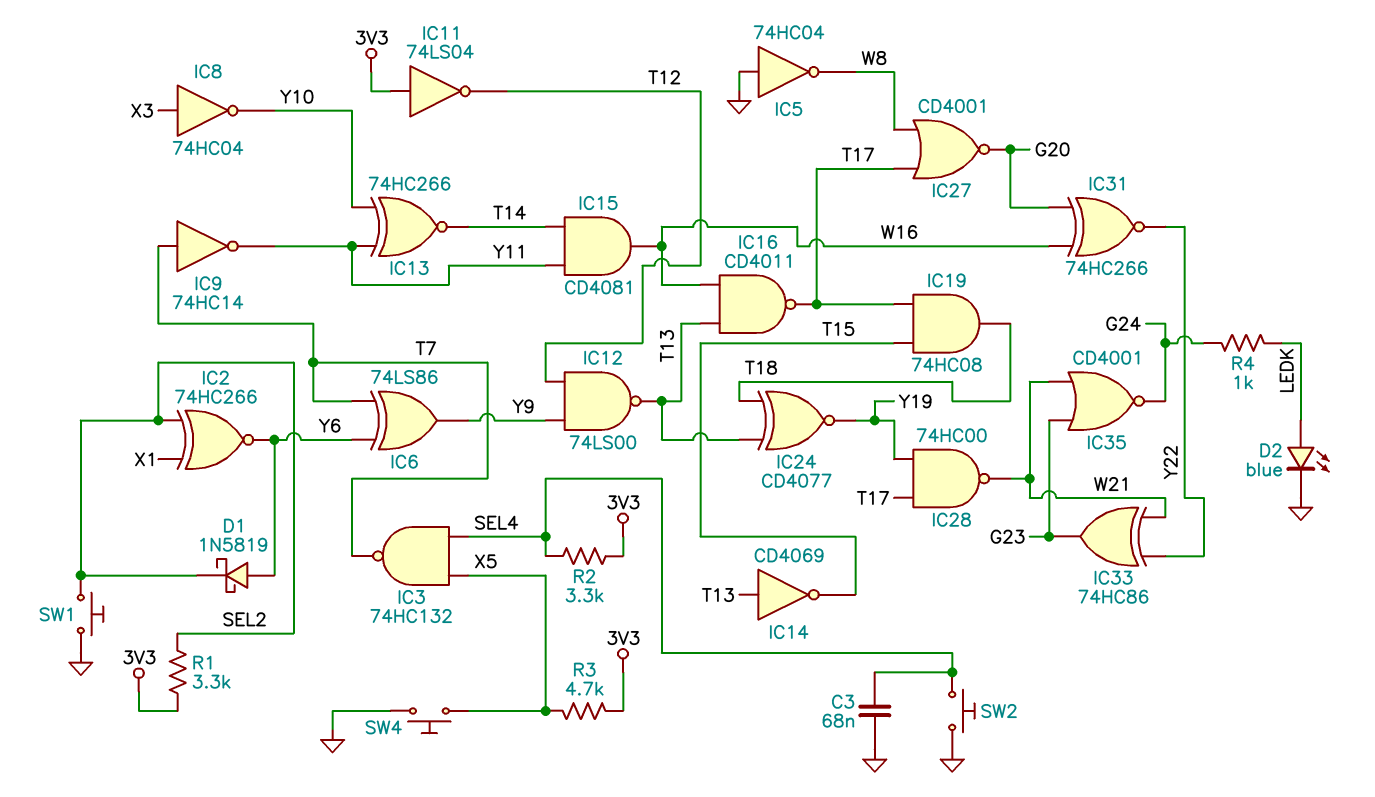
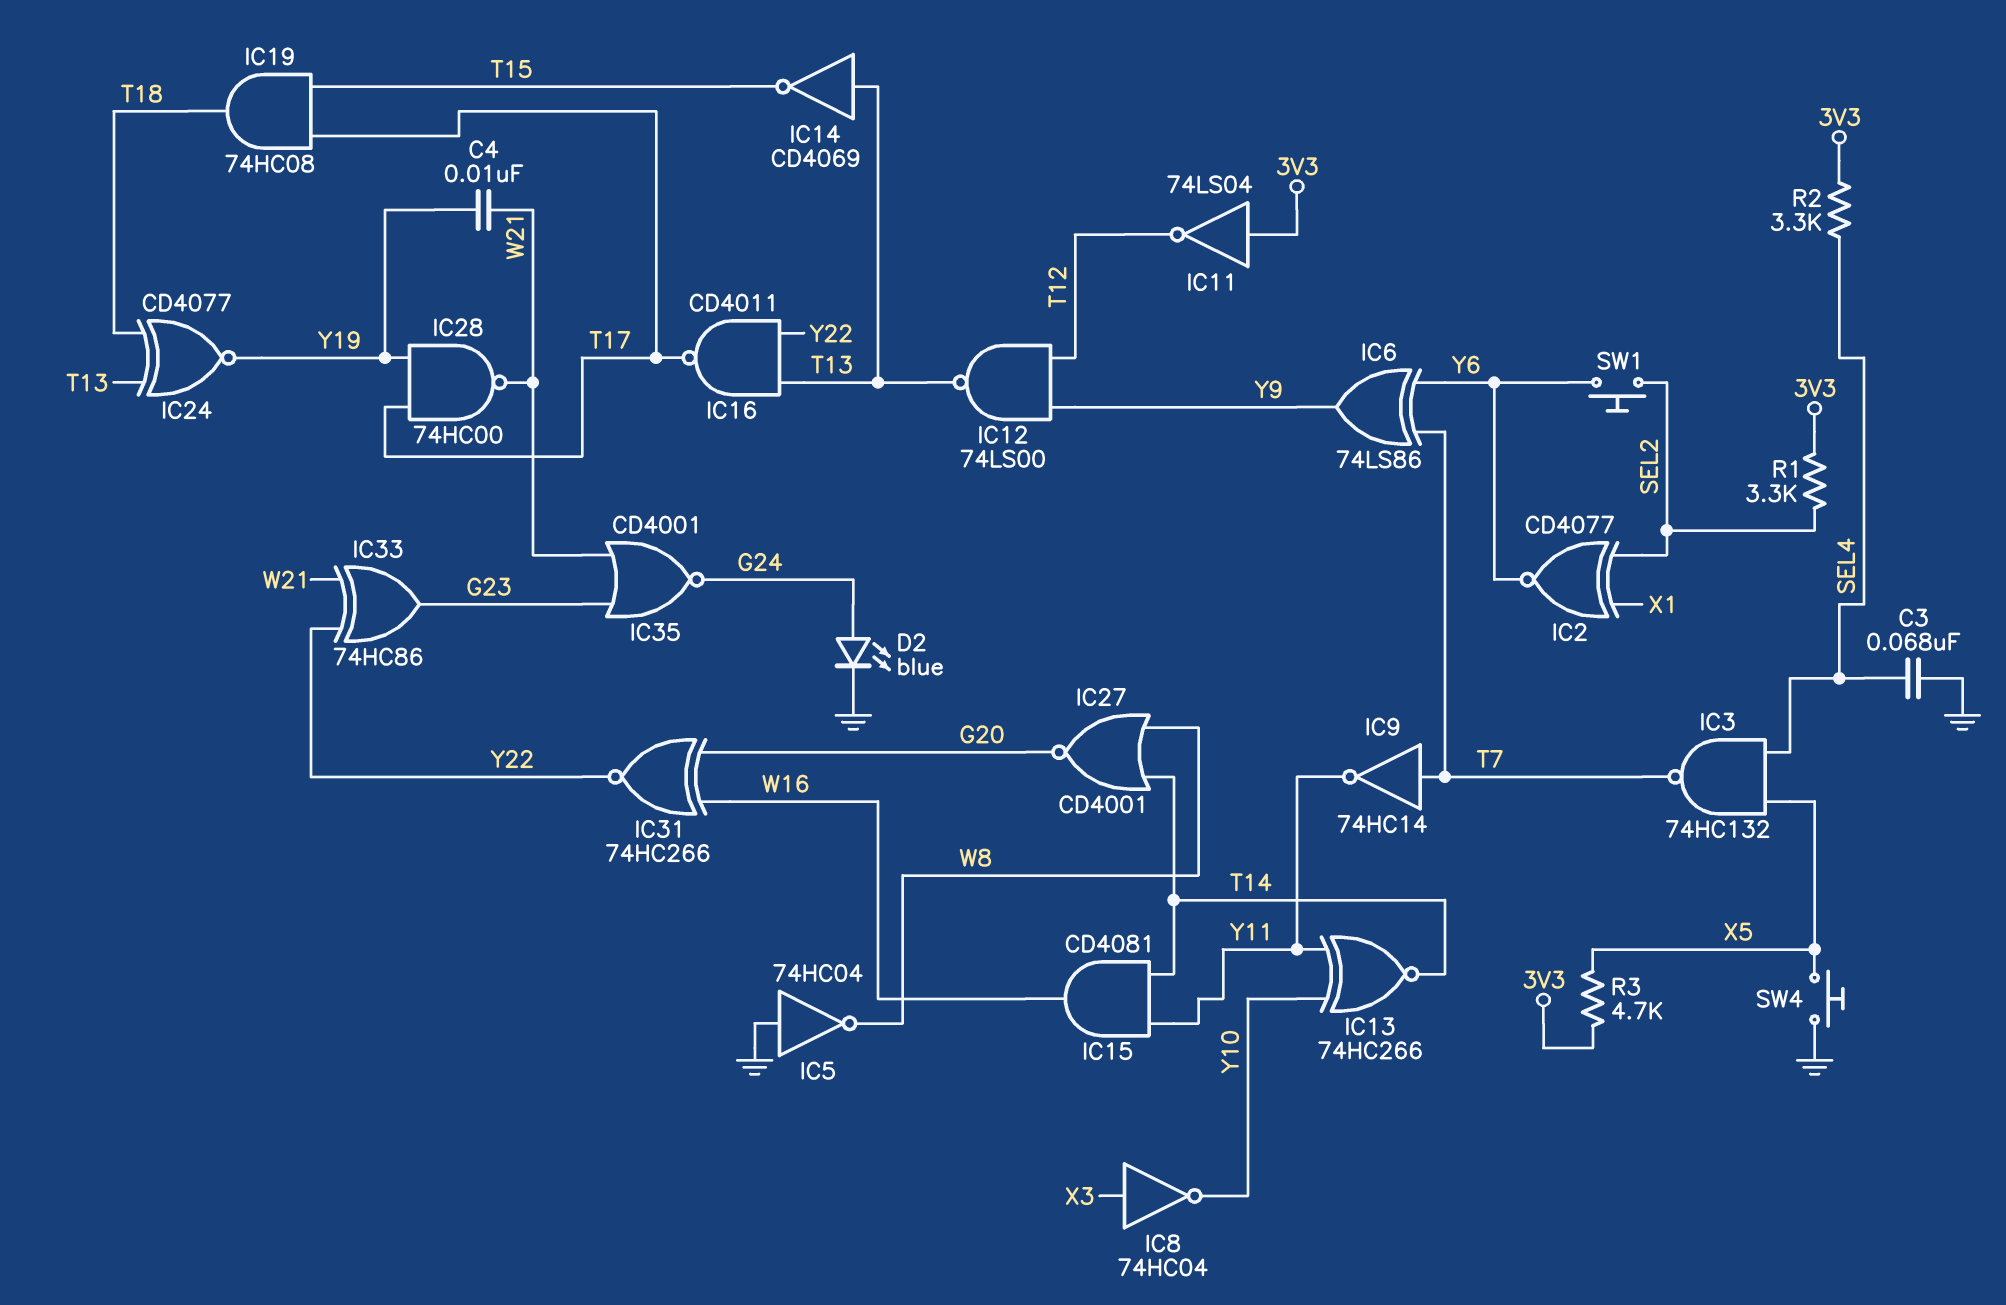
C4: none -> 10nF (W21, Y19)
D1: schottky 1N5819 (A Y6, K SEL2) -> none
D2: LED blue (A LEDK, K GND) -> LED blue (A G24, K GND)
IC2: XNOR 74HC266 (in SEL2, in X1, out Y6) -> XNOR CD4077 (in SEL2, in X1, out Y6)
IC16: NAND CD4011 (in T13, in W16, out T17) -> NAND CD4011 (in T13, in Y22, out T17)
IC27: NOR CD4001 (in T17, in W8, out G20) -> NOR CD4001 (in T14, in W8, out G20)
R4: 1k (G24, LEDK) -> none
SW1: button (GND, SEL2) -> button (SEL2, Y6)
SW2: button (GND, SEL4) -> none

